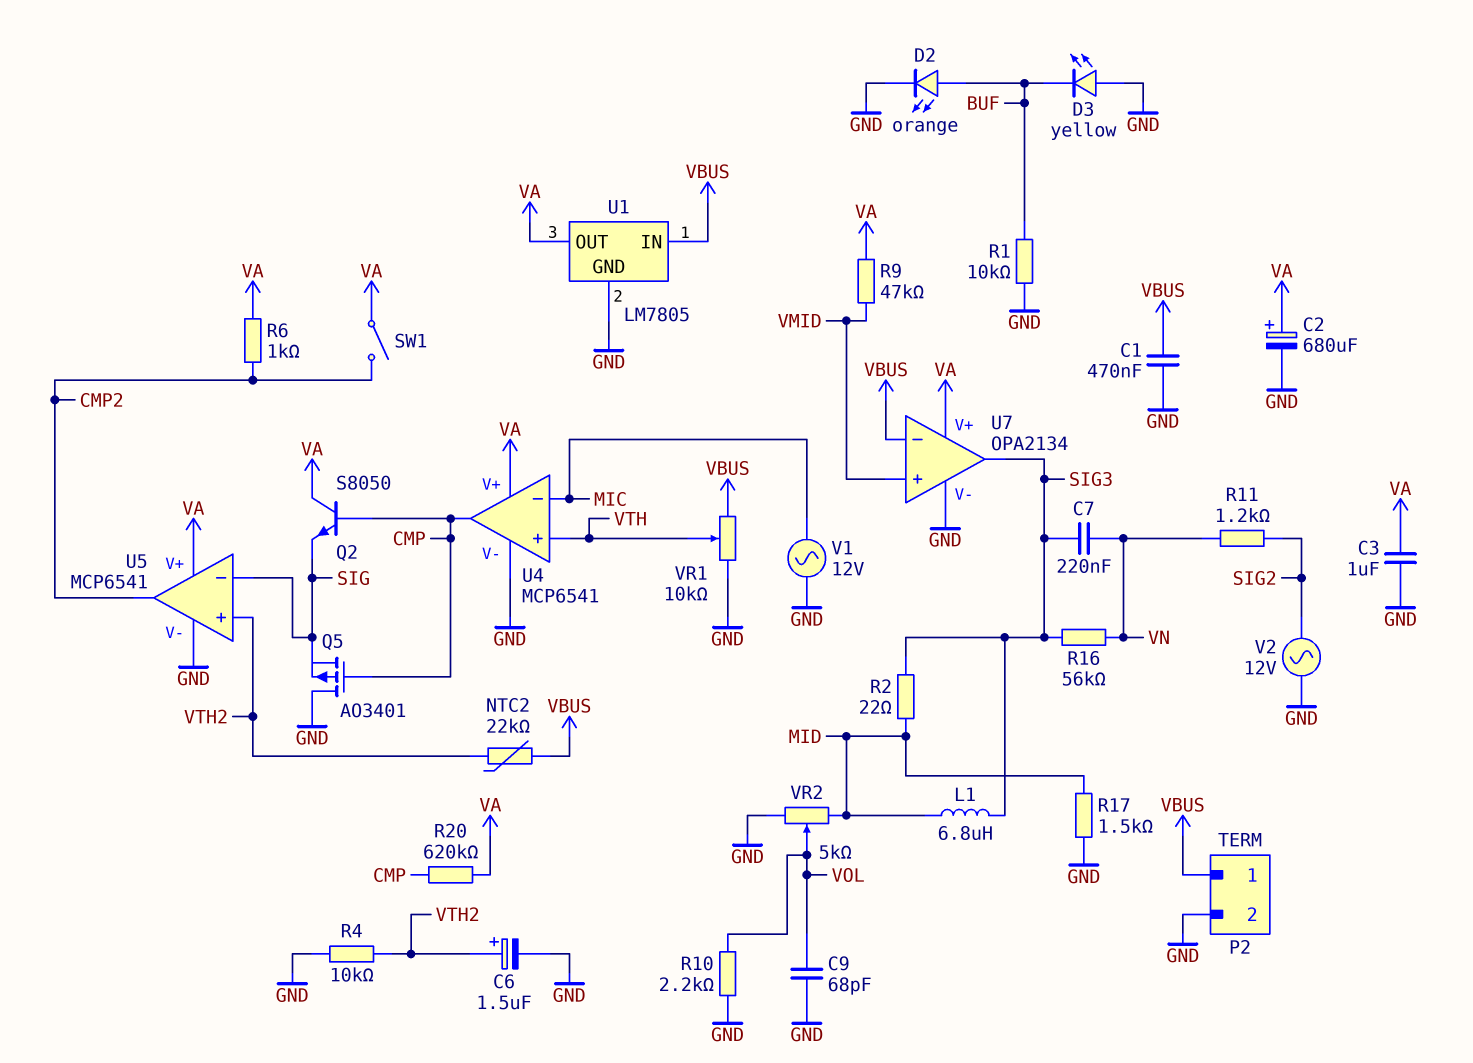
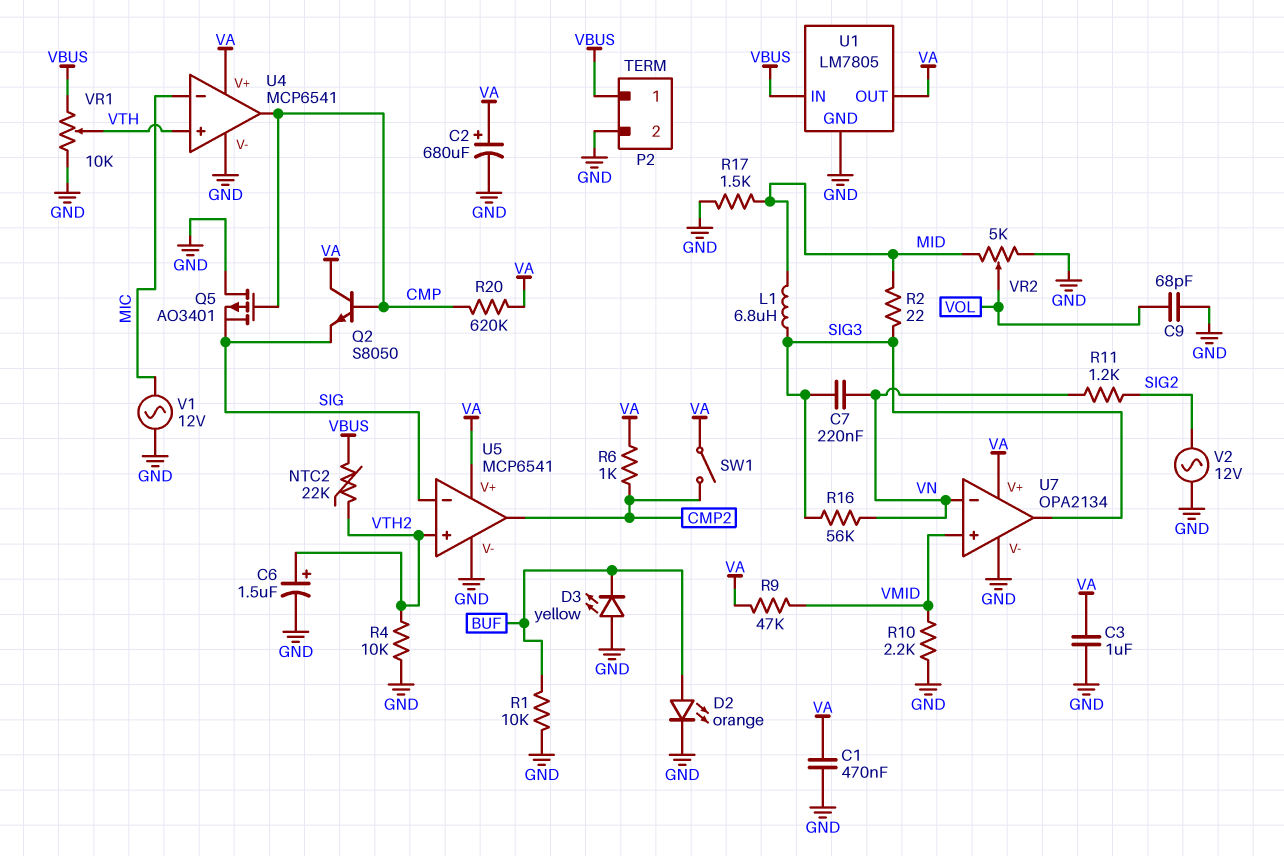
C1: 470nF (GND, VBUS) -> 470nF (GND, VA)
R10: 2.2k (GND, VOL) -> 2.2k (GND, VMID)
U7 pin in-: VBUS -> VN

